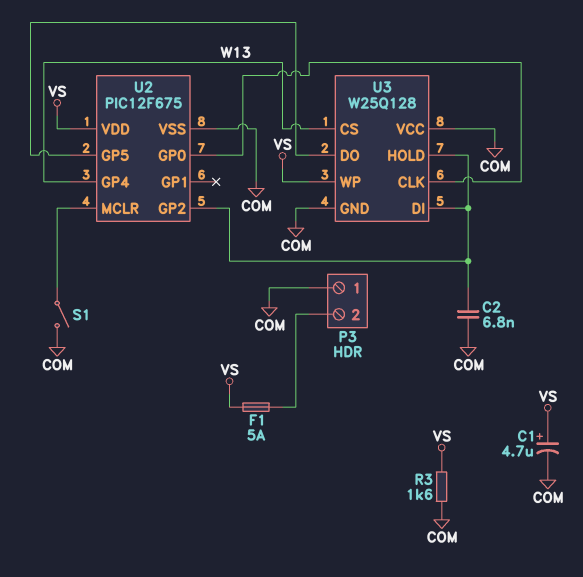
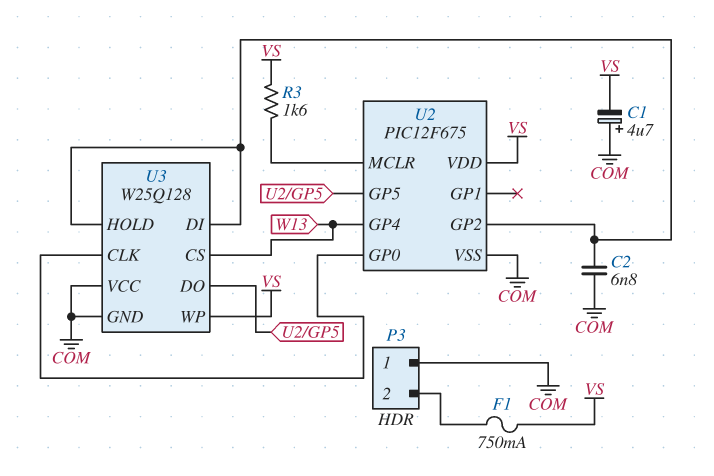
C1: 4.7uF (plus VS, minus COM) -> 4.7uF (plus COM, minus VS)
F1: 5A (P3/2, VS) -> 750mA (P3/2, VS)
R3: 1.6k (COM, VS) -> 1.6k (U2/MCLR, VS)
S1: switch (COM, U2/MCLR) -> none

